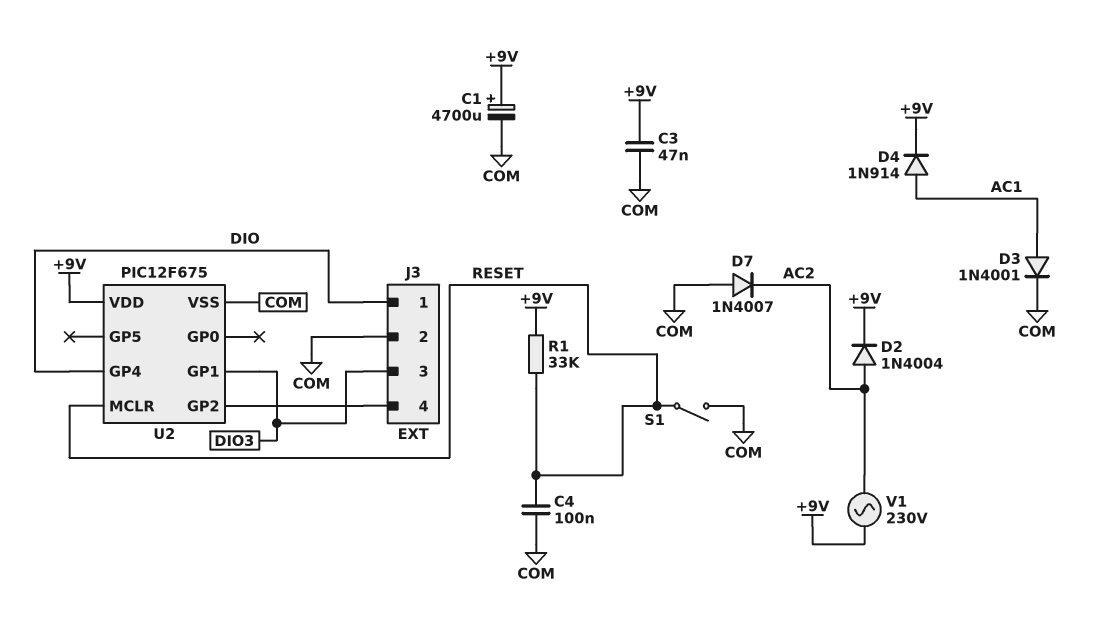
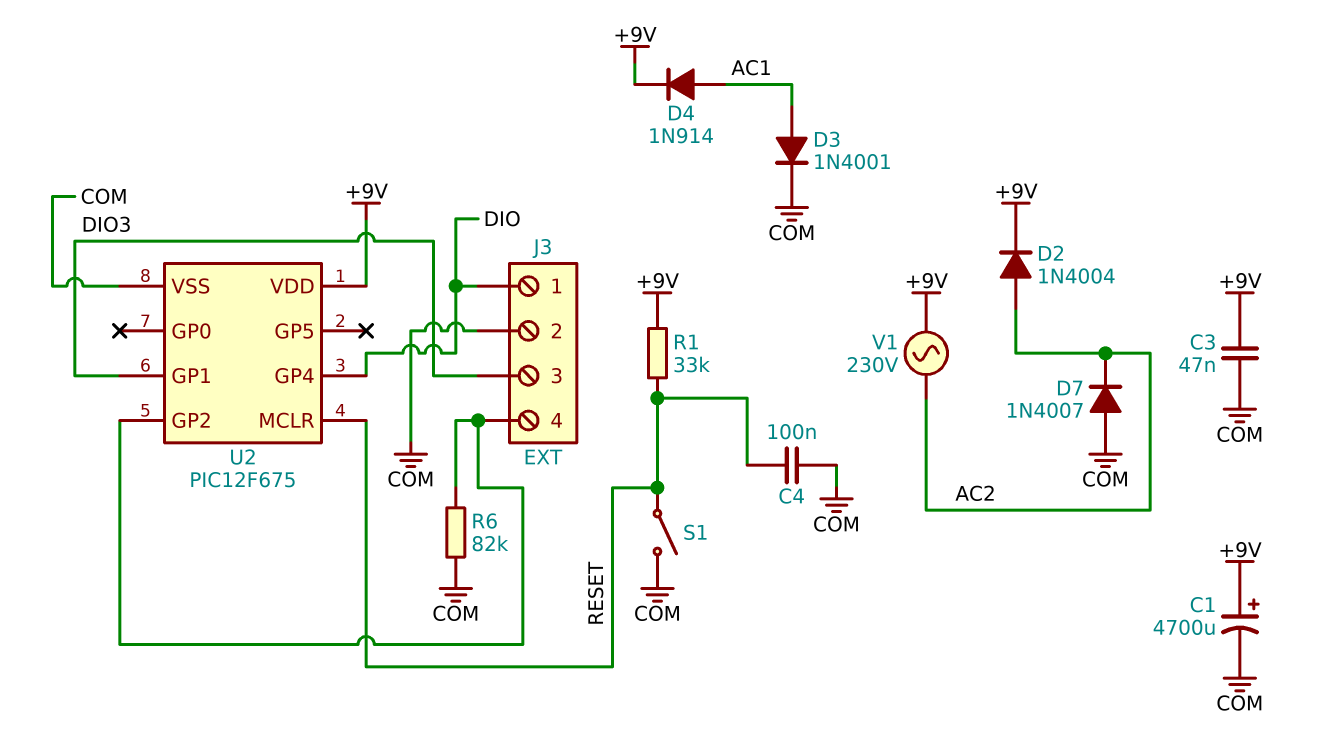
R6: none -> 82k (COM, J3/4)

